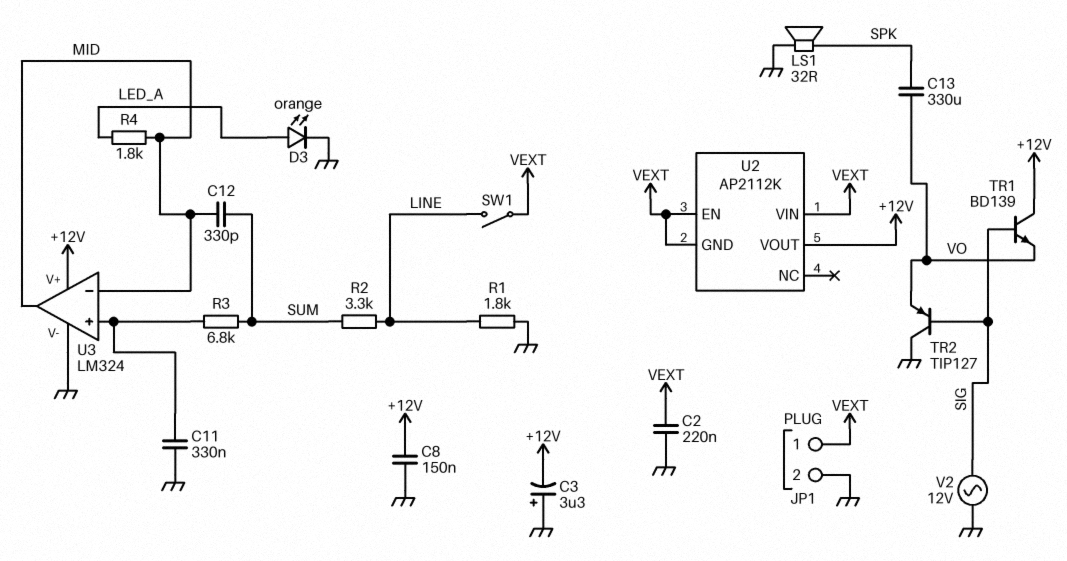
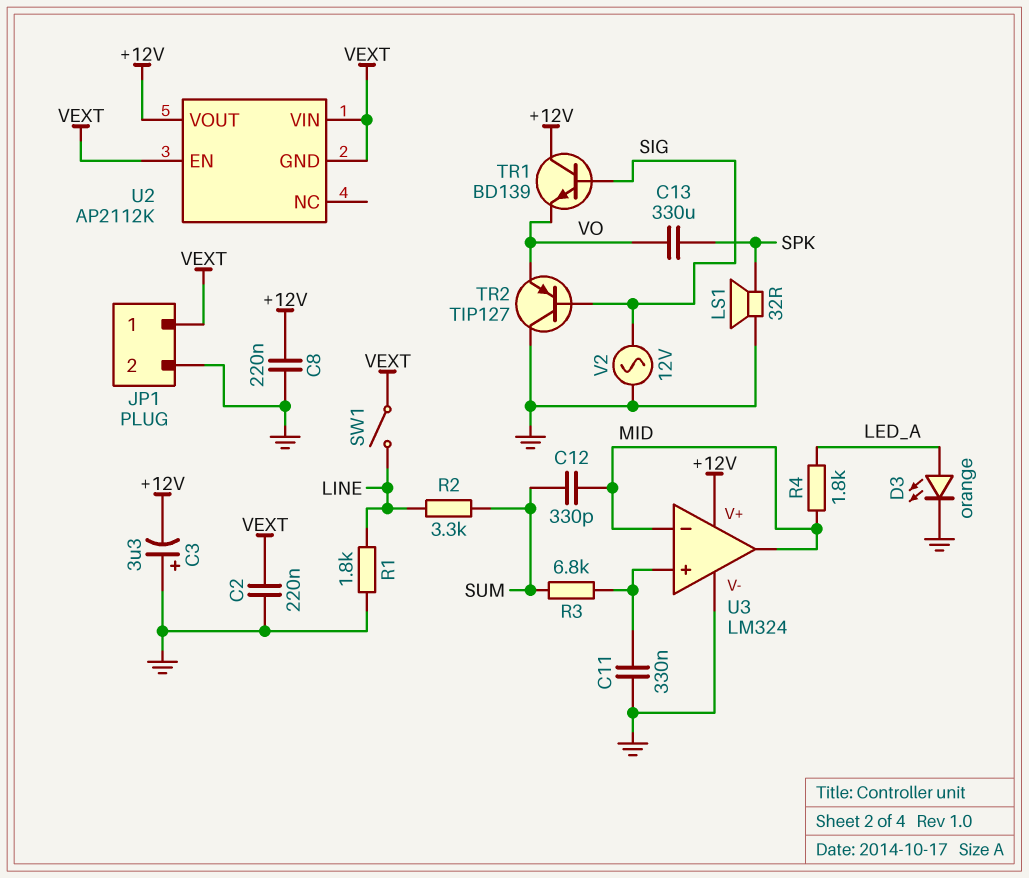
C8: 150nF (+12V, GND) -> 220nF (+12V, GND)

